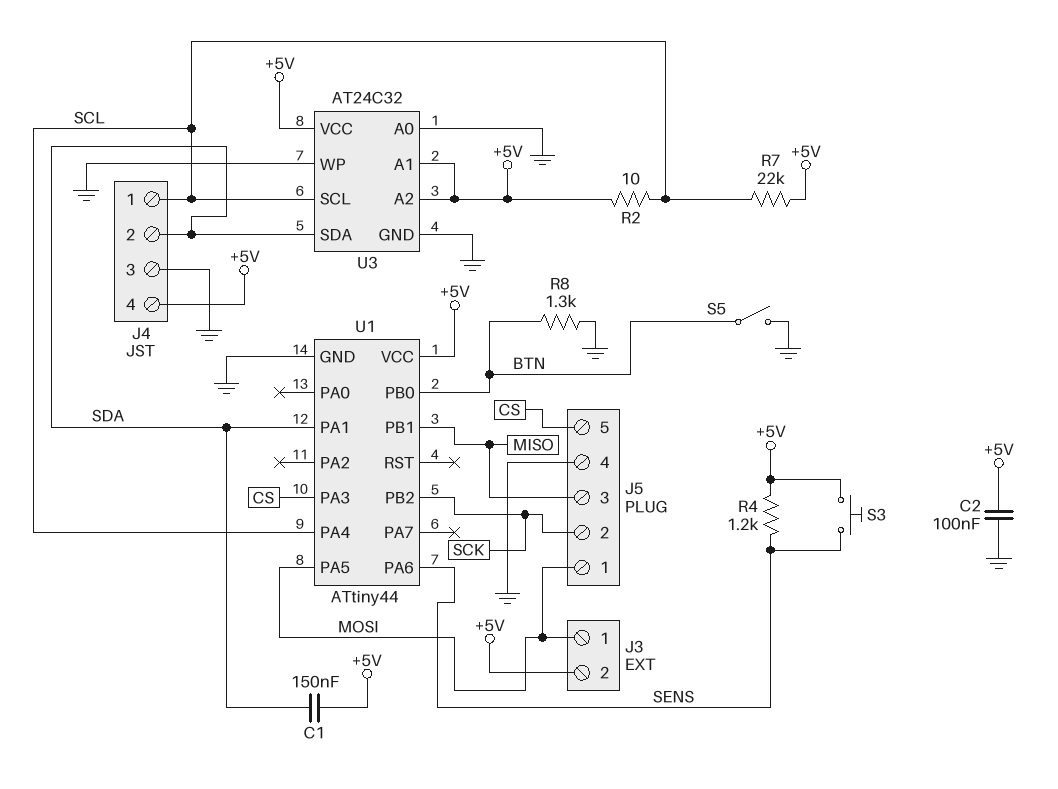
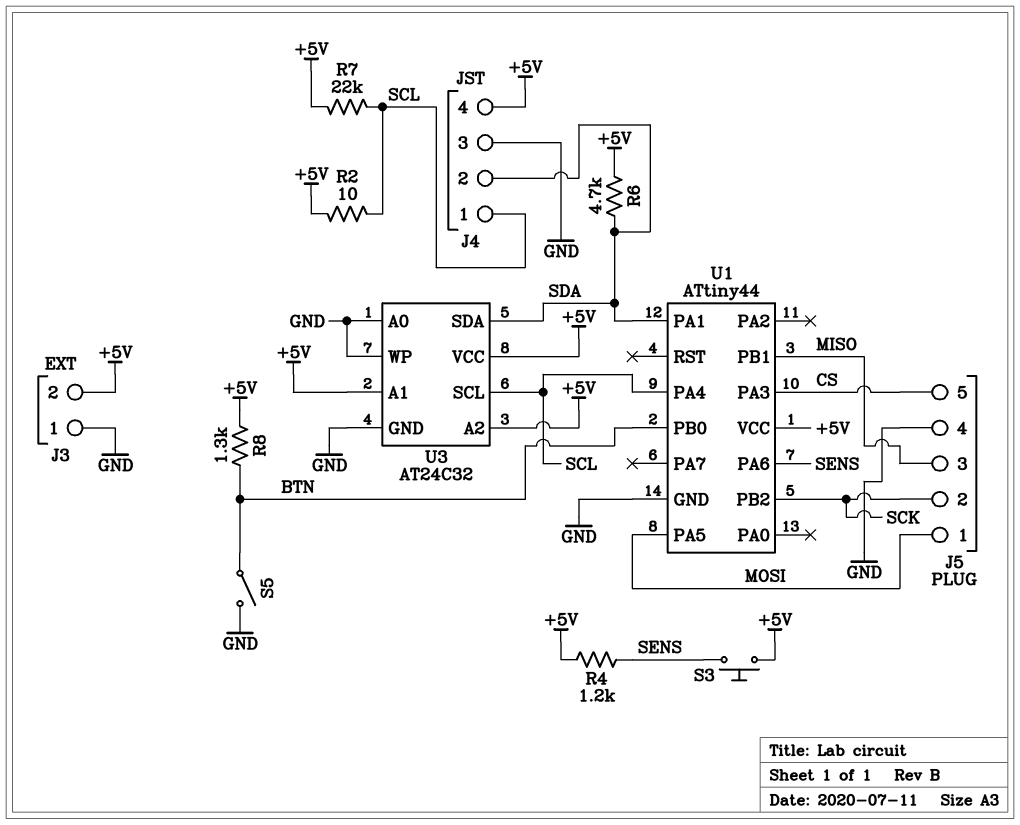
C1: 150nF (+5V, SDA) -> none
C2: 100nF (+5V, GND) -> none
J3 pin 1: MOSI -> GND
R6: none -> 4.7k (+5V, SDA)
R8: 1.3k (BTN, GND) -> 1.3k (+5V, BTN)

